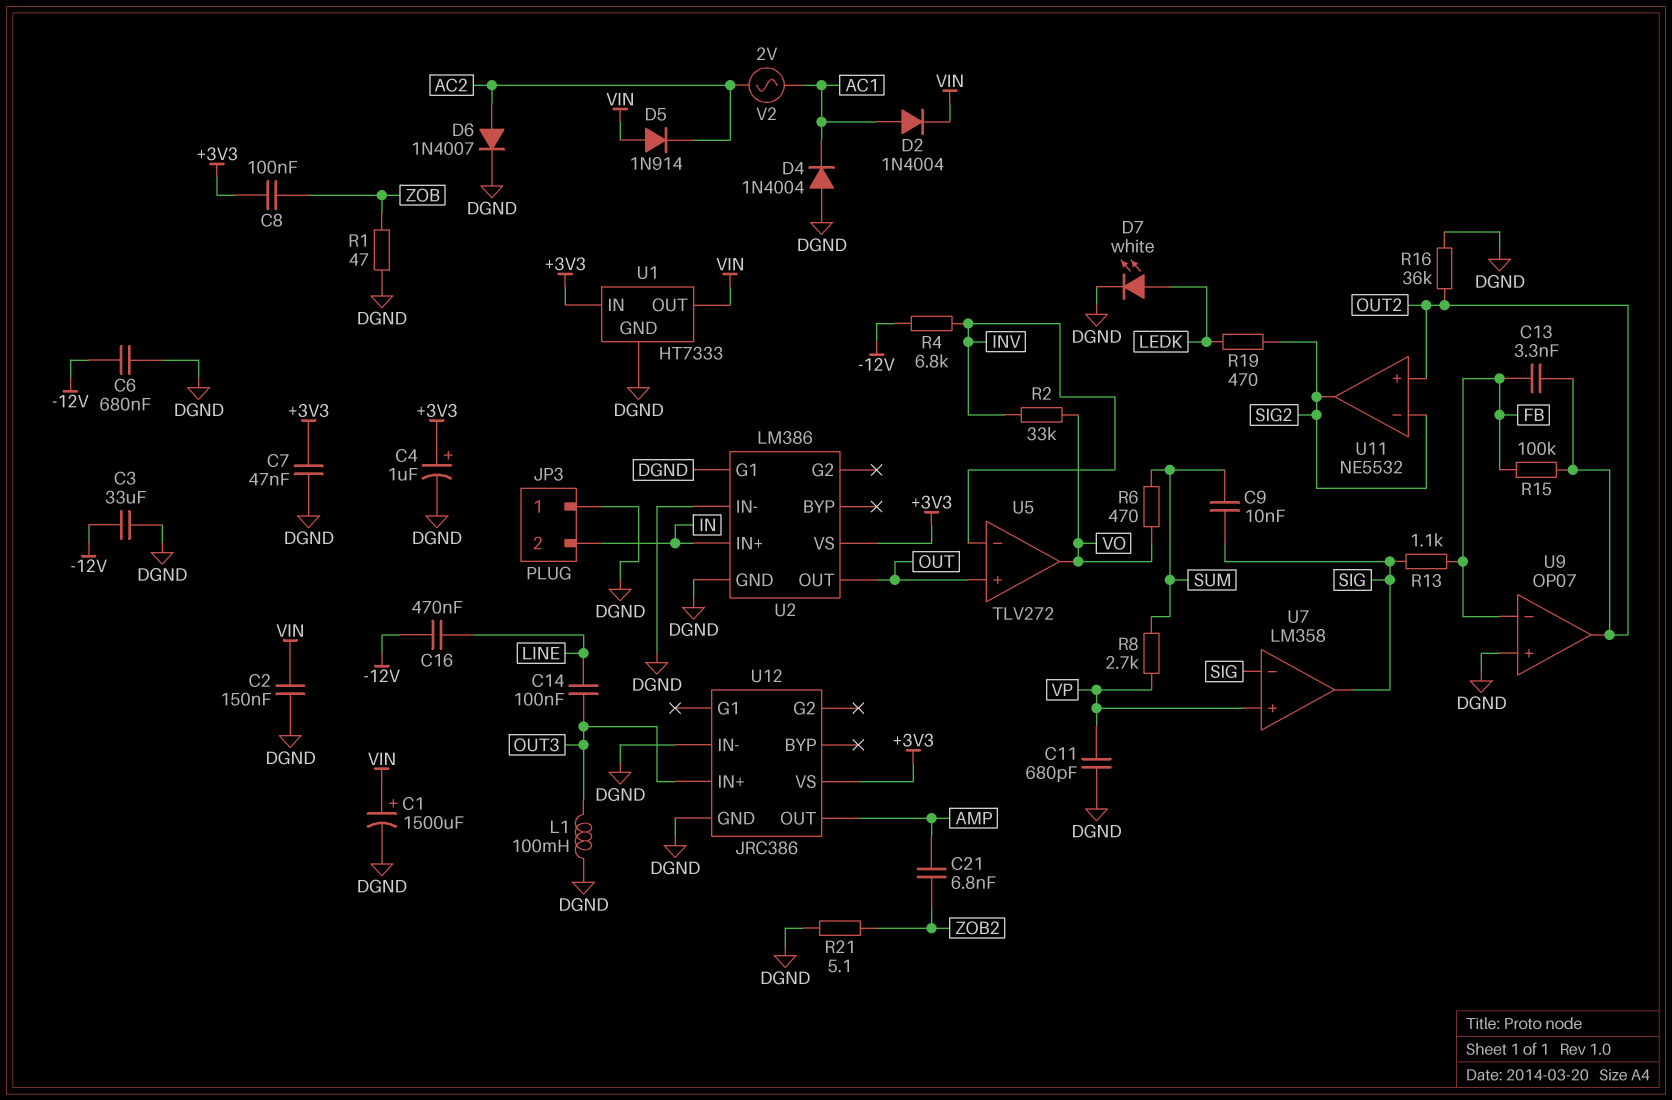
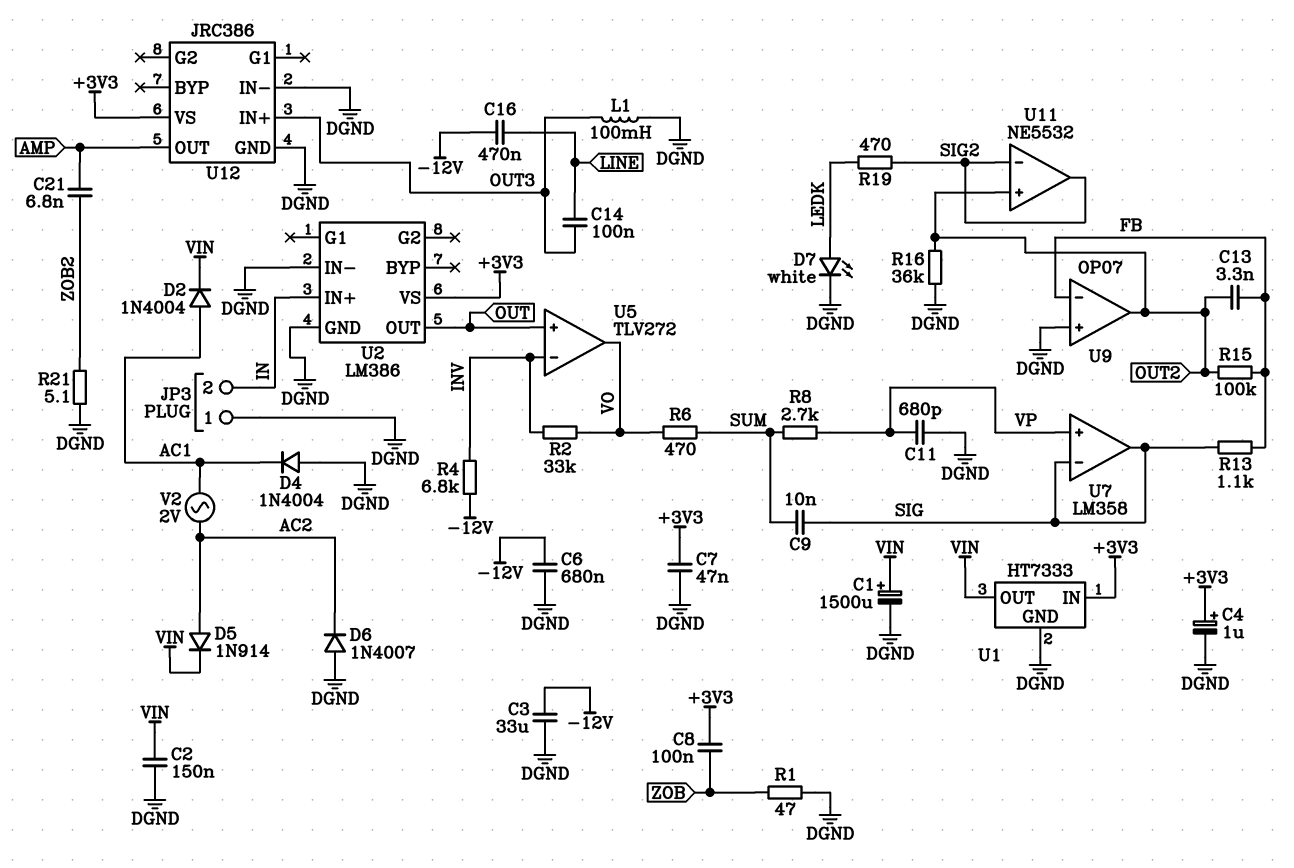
D5: diode 1N914 (A VIN, K AC2) -> diode 1N914 (A AC2, K VIN)
D6: diode 1N4007 (A AC2, K DGND) -> diode 1N4007 (A DGND, K AC2)
U2 pin G1: DGND -> none

